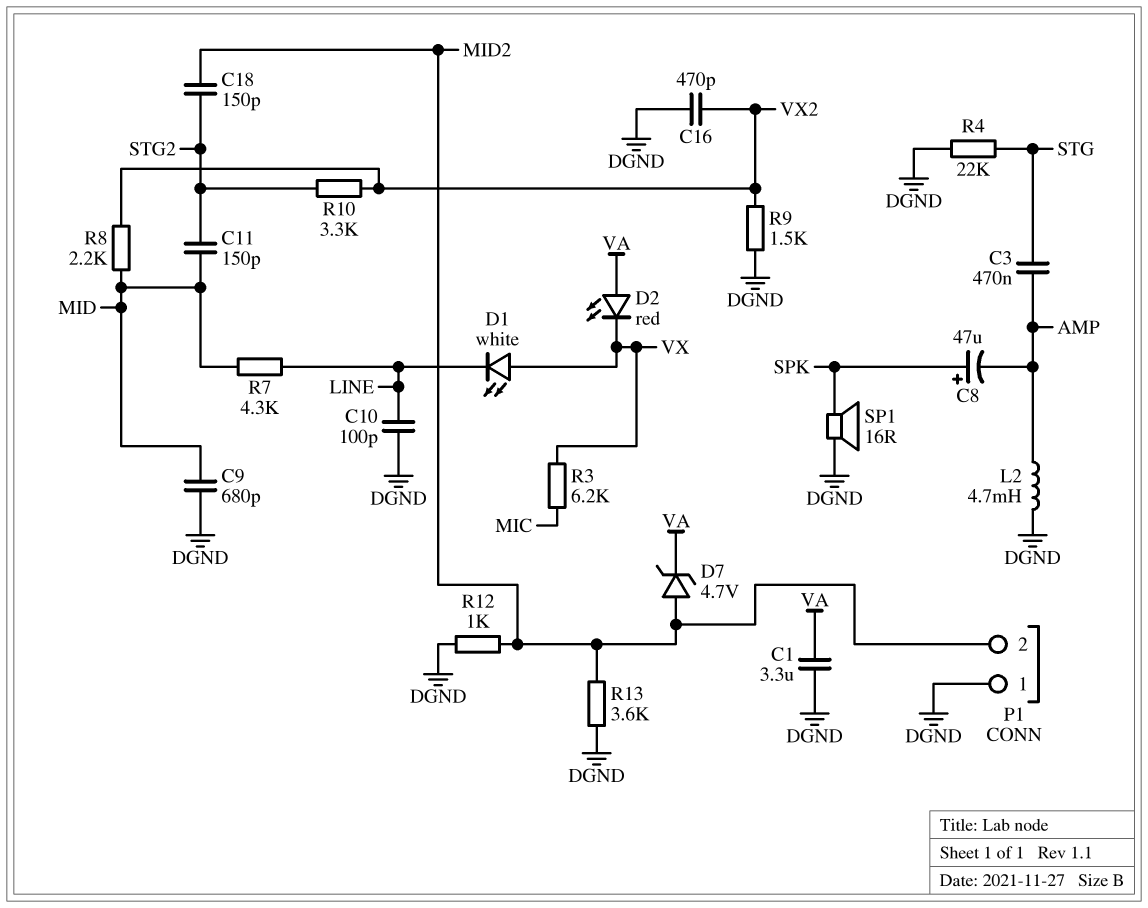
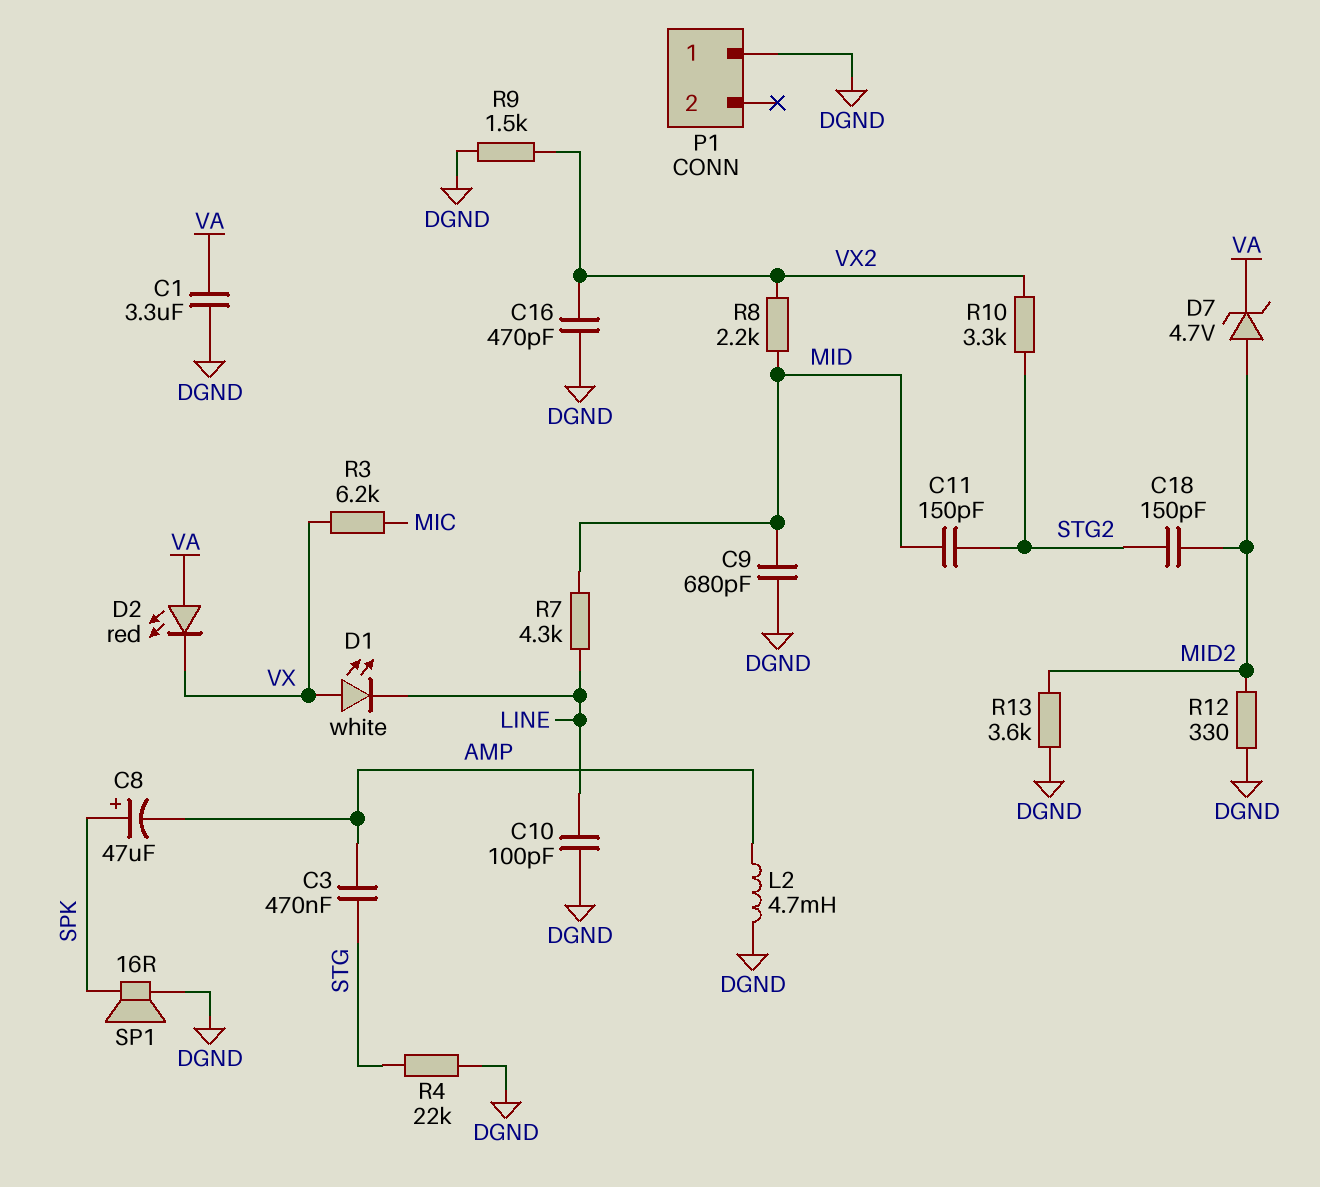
P1 pin 2: MID2 -> none
R12: 1k (DGND, MID2) -> 330 (DGND, MID2)

